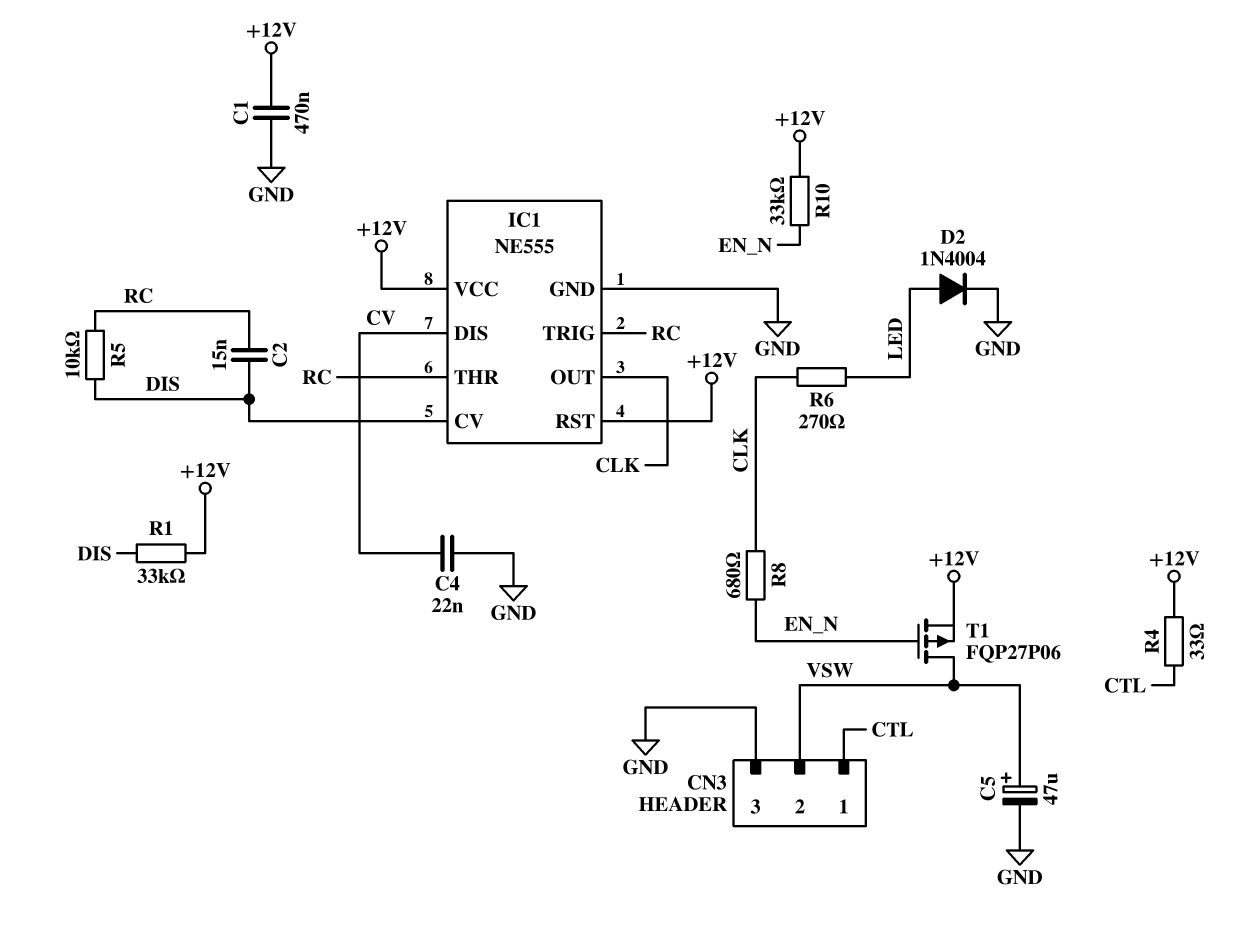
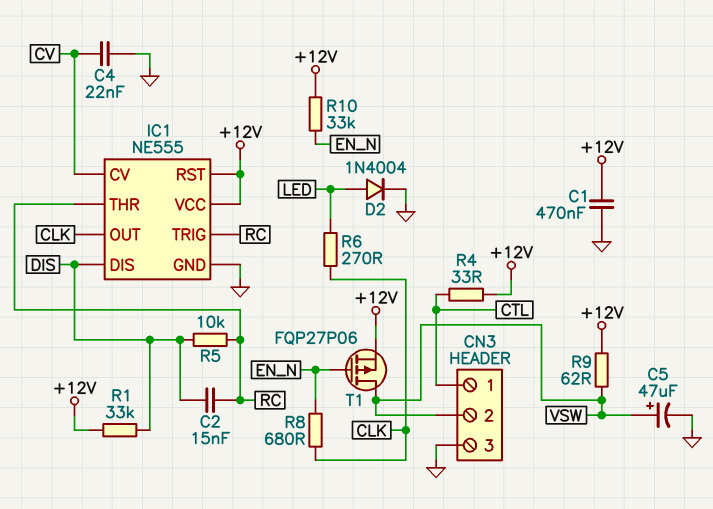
IC1 pin CV: DIS -> CV
IC1 pin DIS: CV -> DIS
R9: none -> 62 (+12V, VSW)

